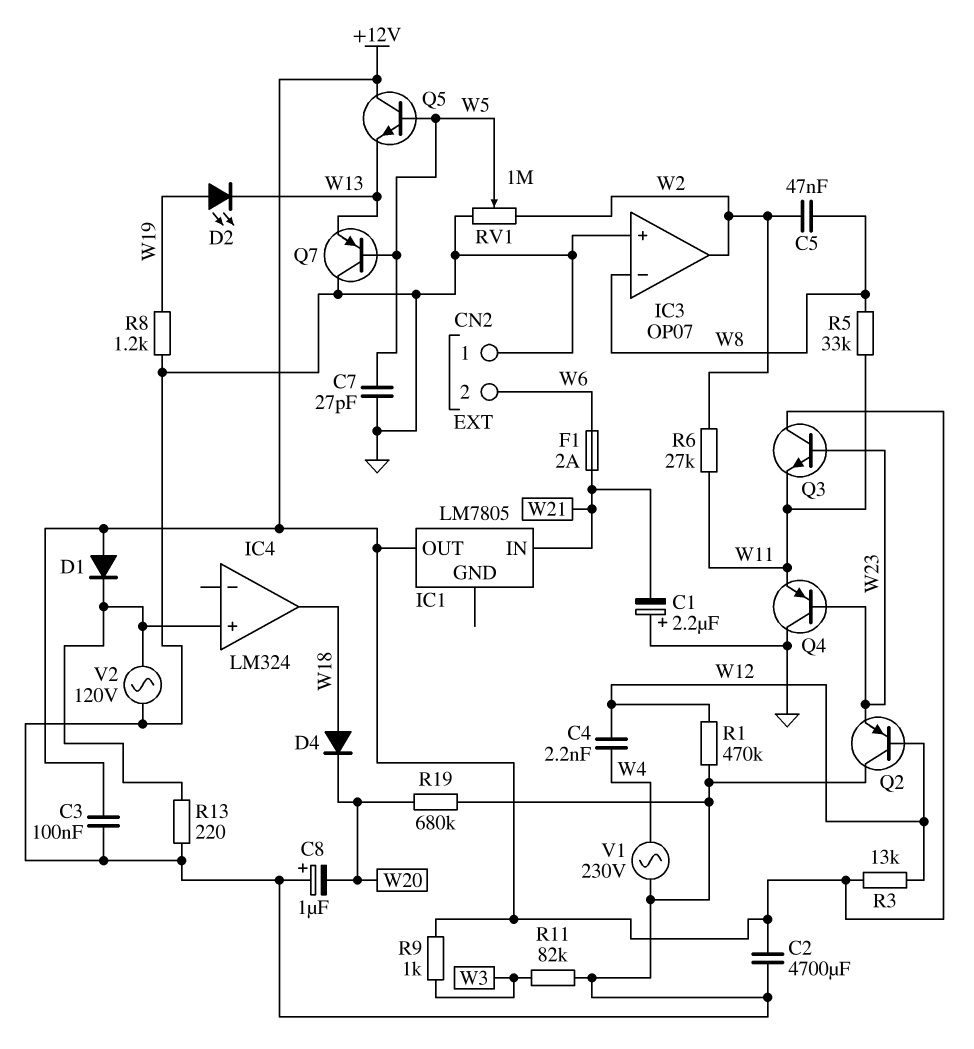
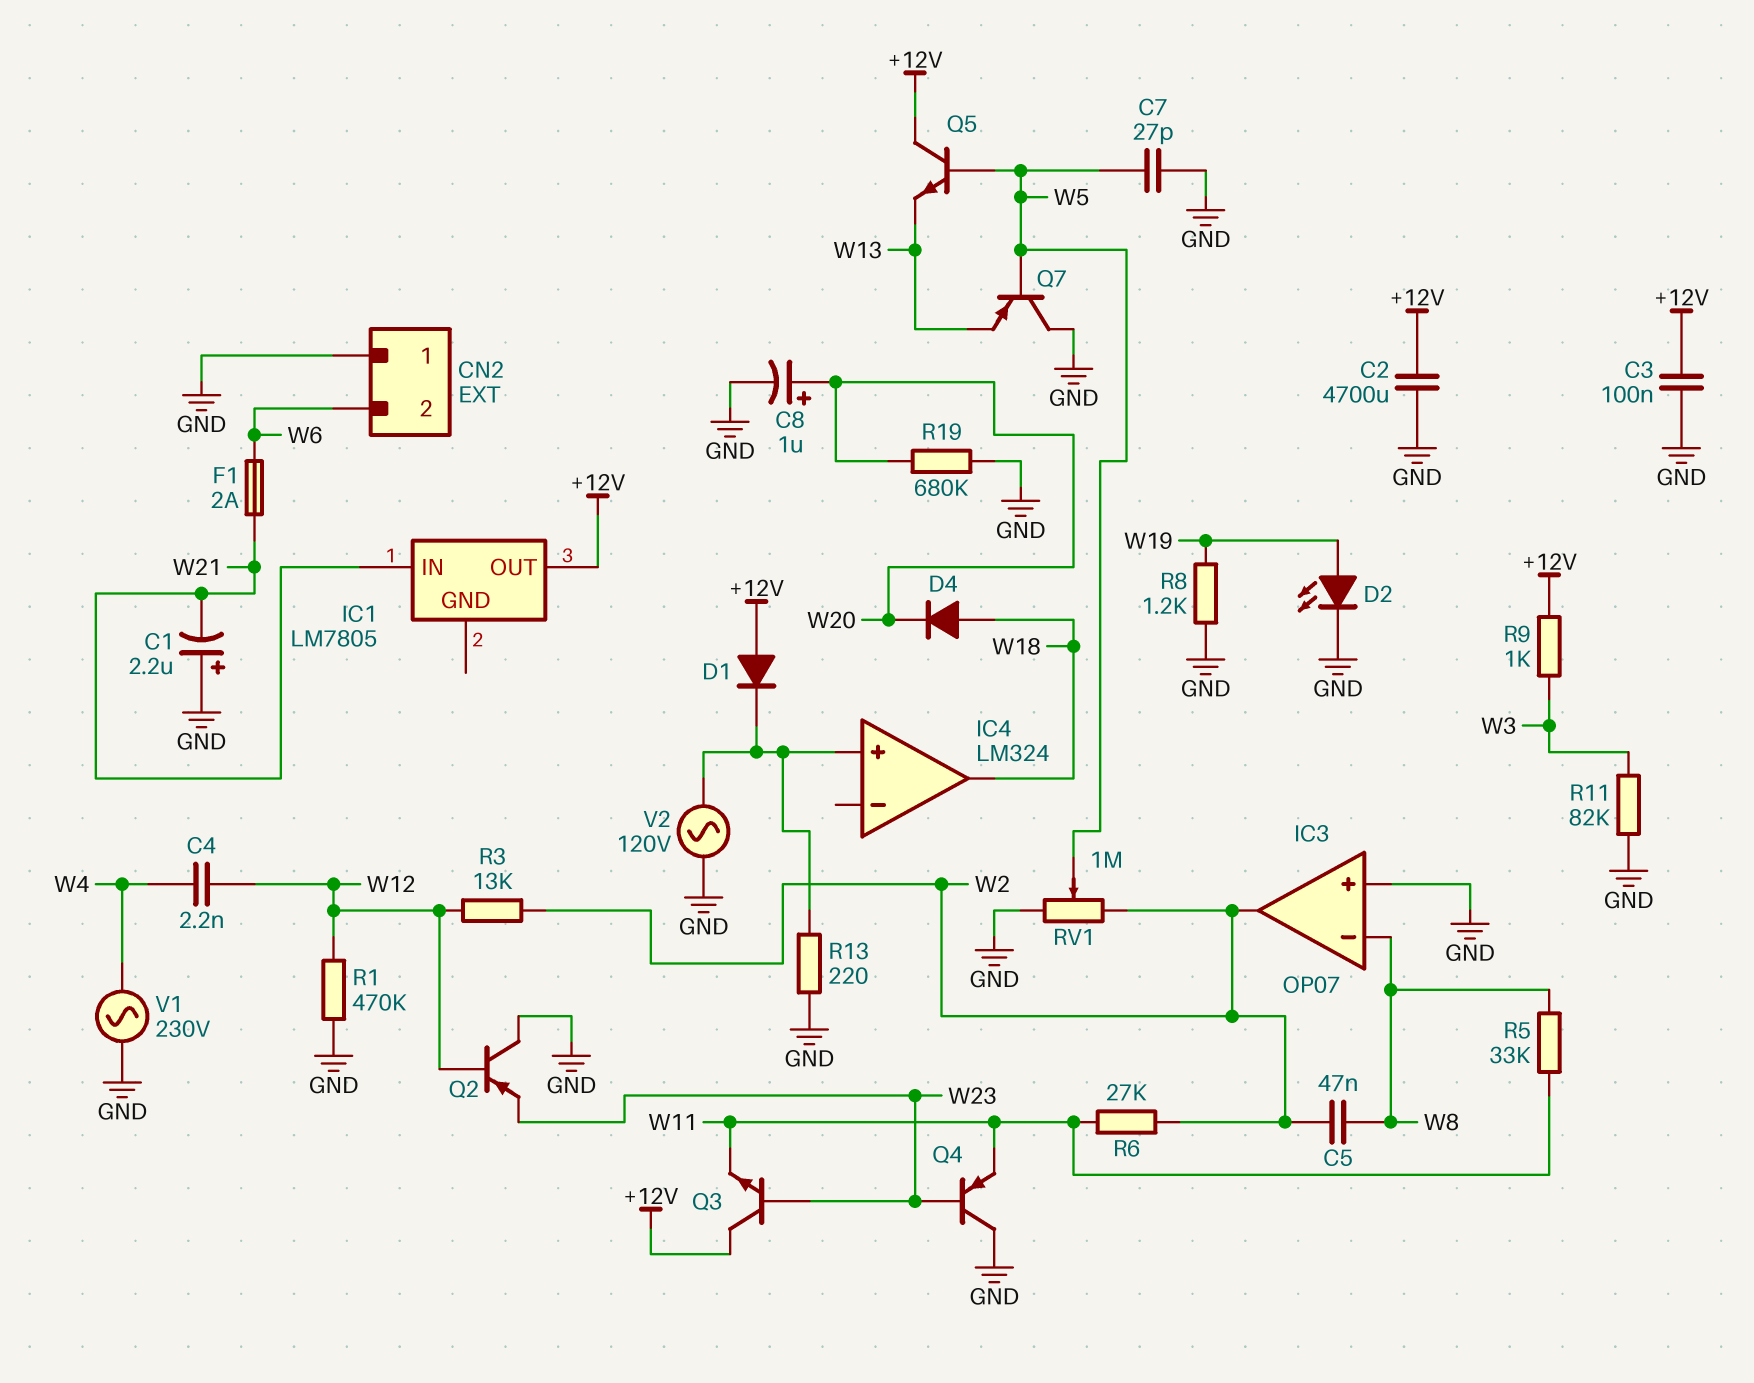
C8: 1uF (plus GND, minus W20) -> 1uF (plus W20, minus GND)
D2: LED (A W19, K W13) -> LED (A W19, K GND)
R3: 13k (+12V, W12) -> 13k (W2, W12)

